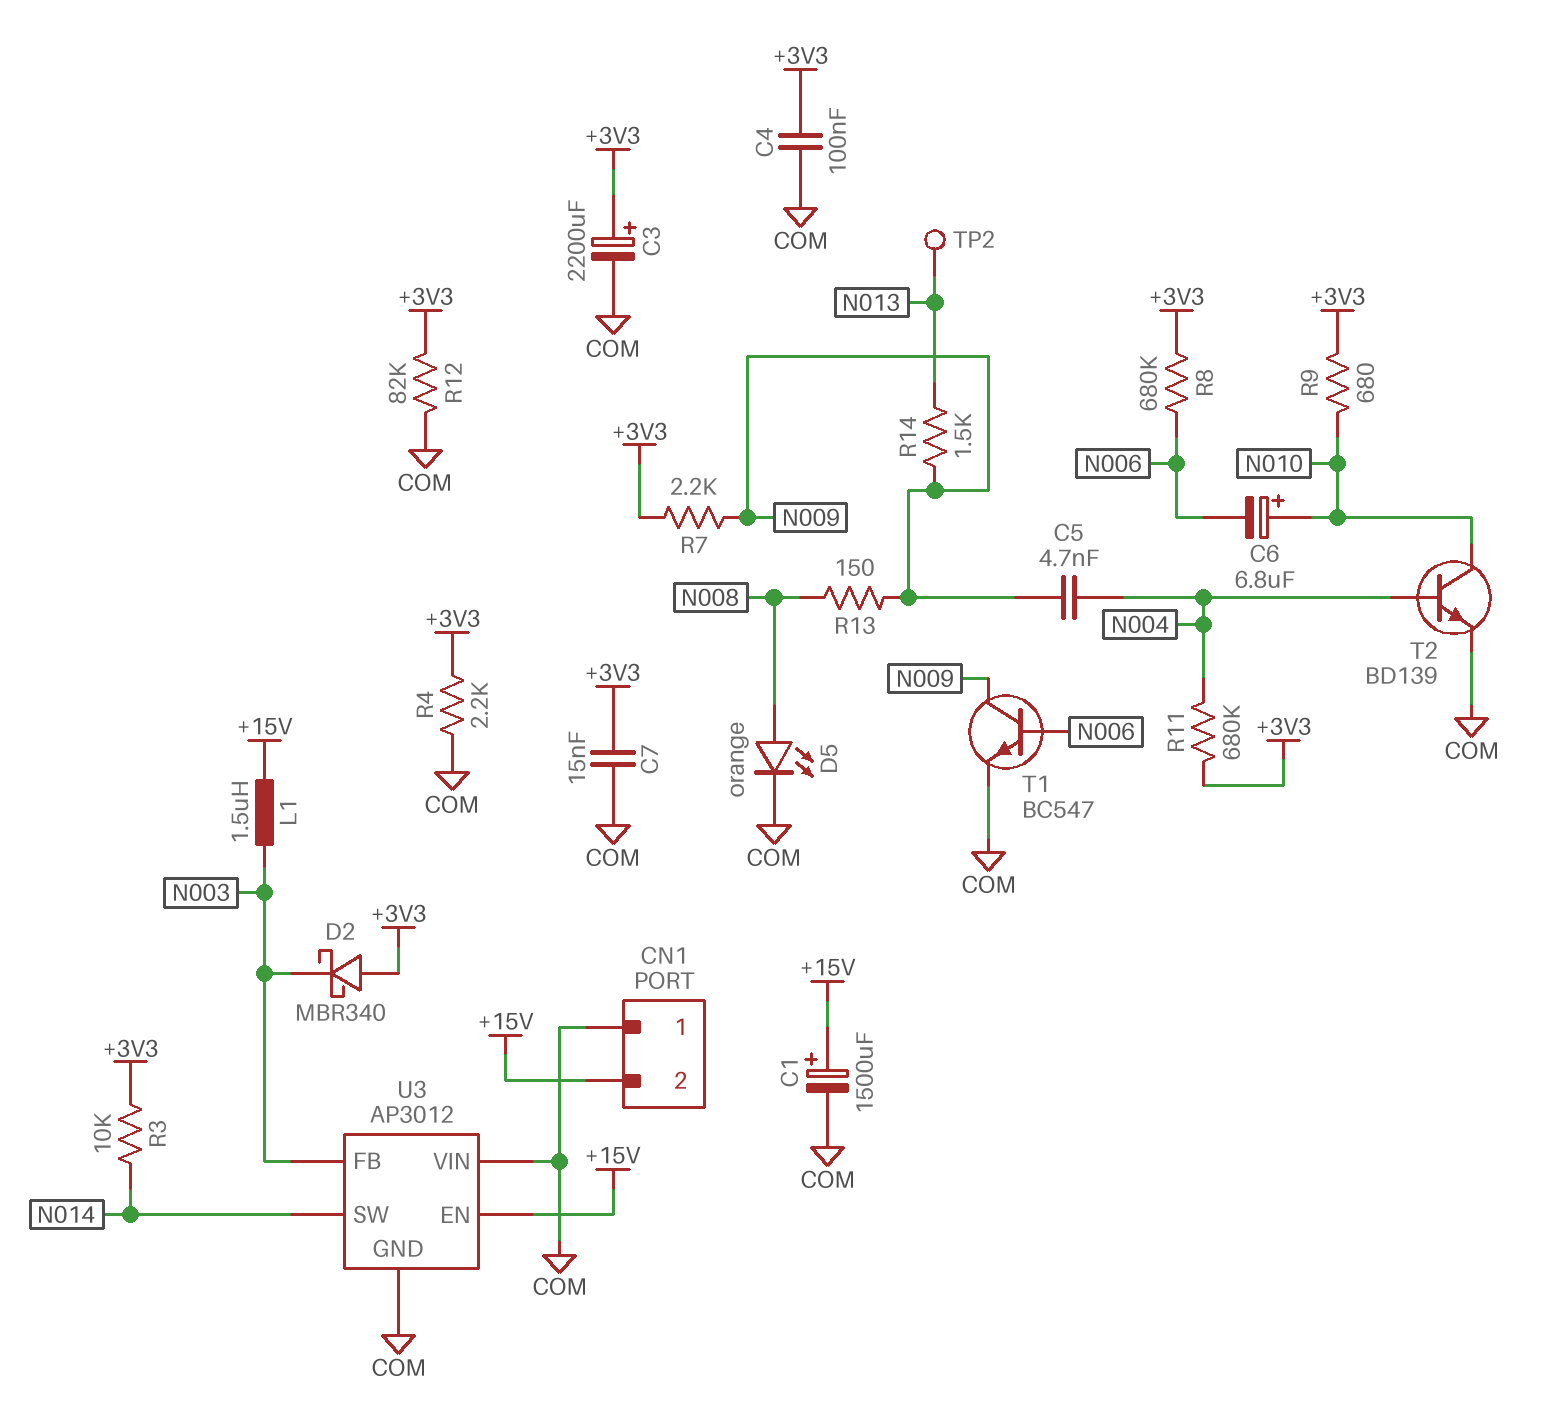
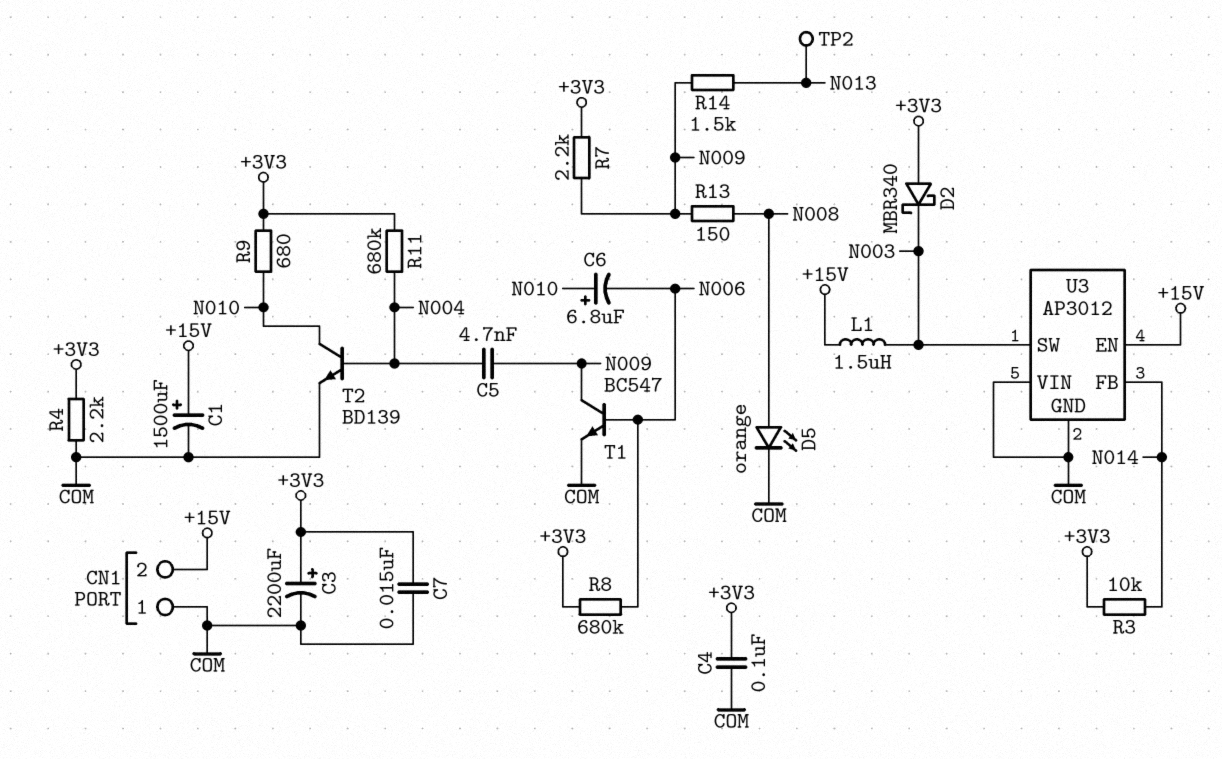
R12: 82k (+3V3, COM) -> none
U3 pin FB: N003 -> N014
U3 pin SW: N014 -> N003

